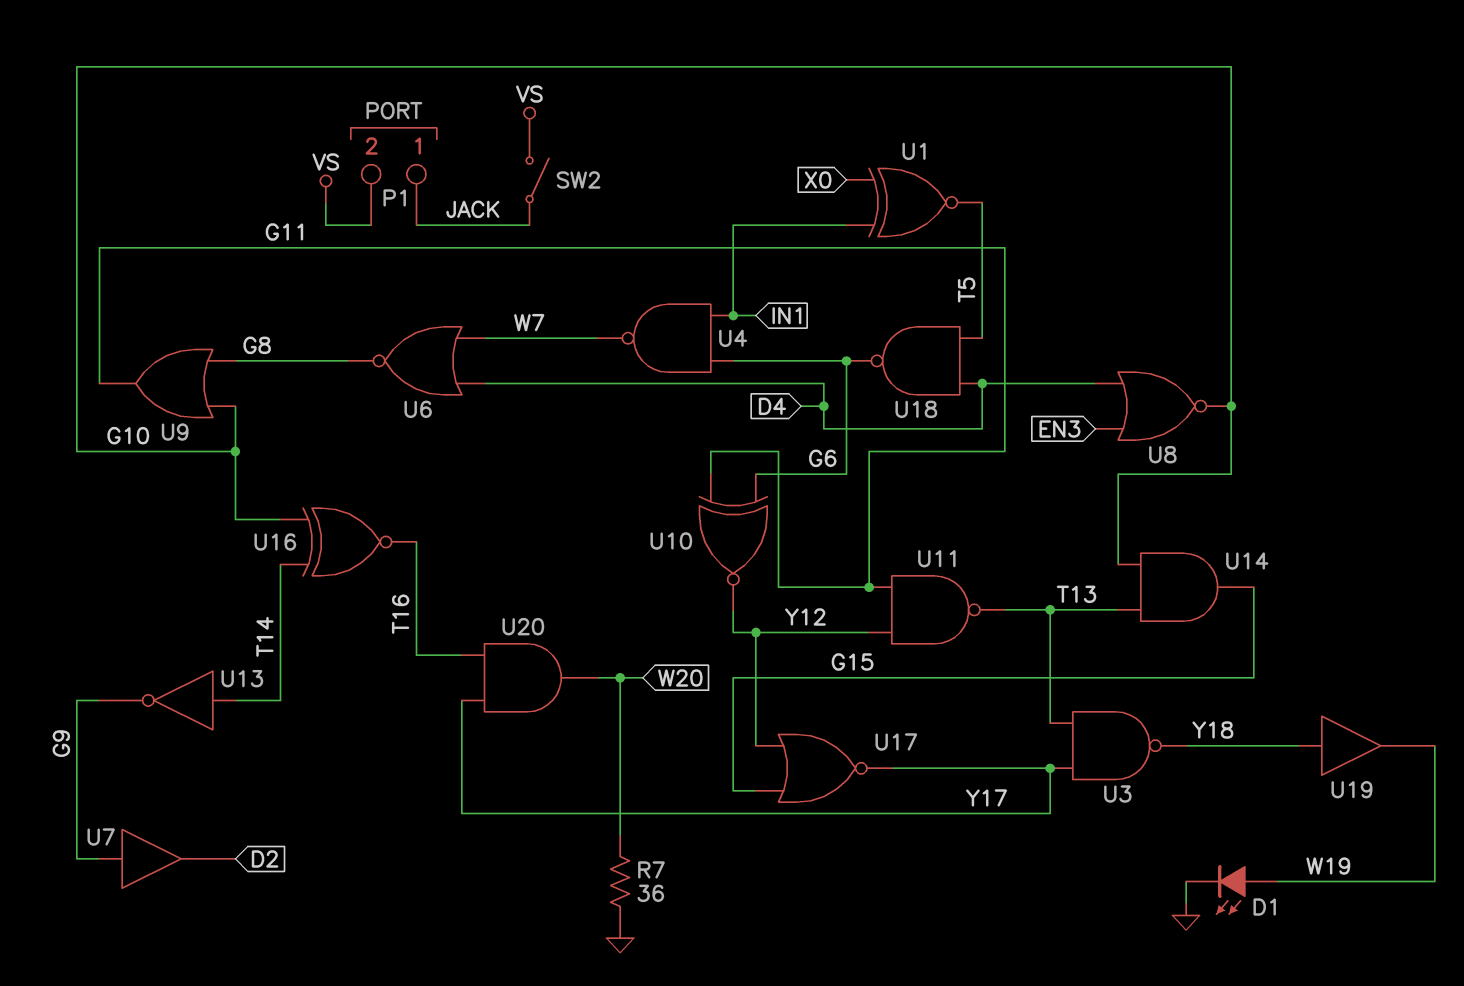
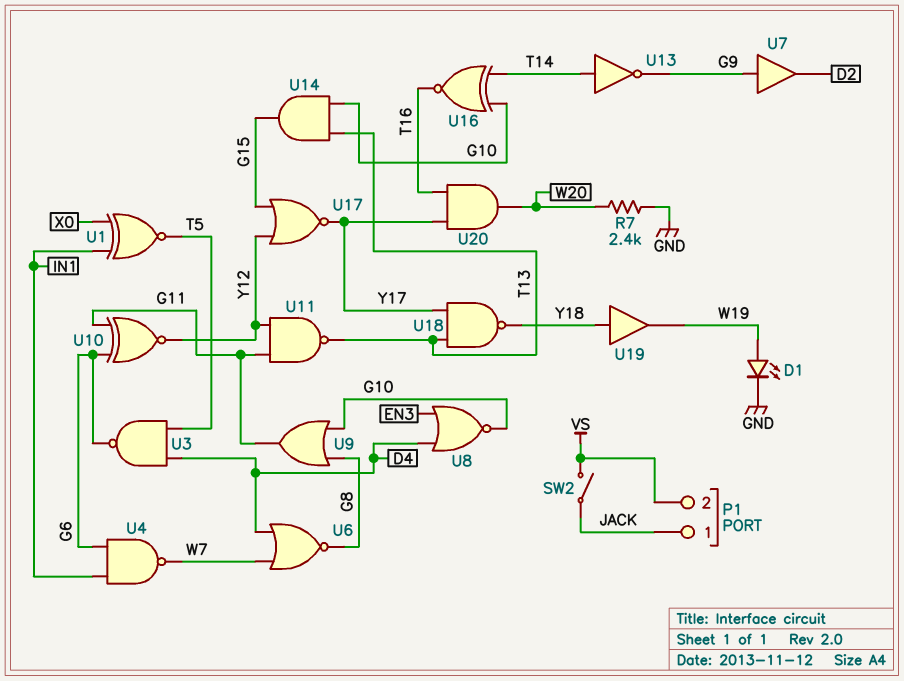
R7: 36 (GND, W20) -> 2.4k (GND, W20)
U3: NAND (in T13, in Y17, out Y18) -> NAND (in D4, in T5, out G6)
U18: NAND (in D4, in T5, out G6) -> NAND (in T13, in Y17, out Y18)

